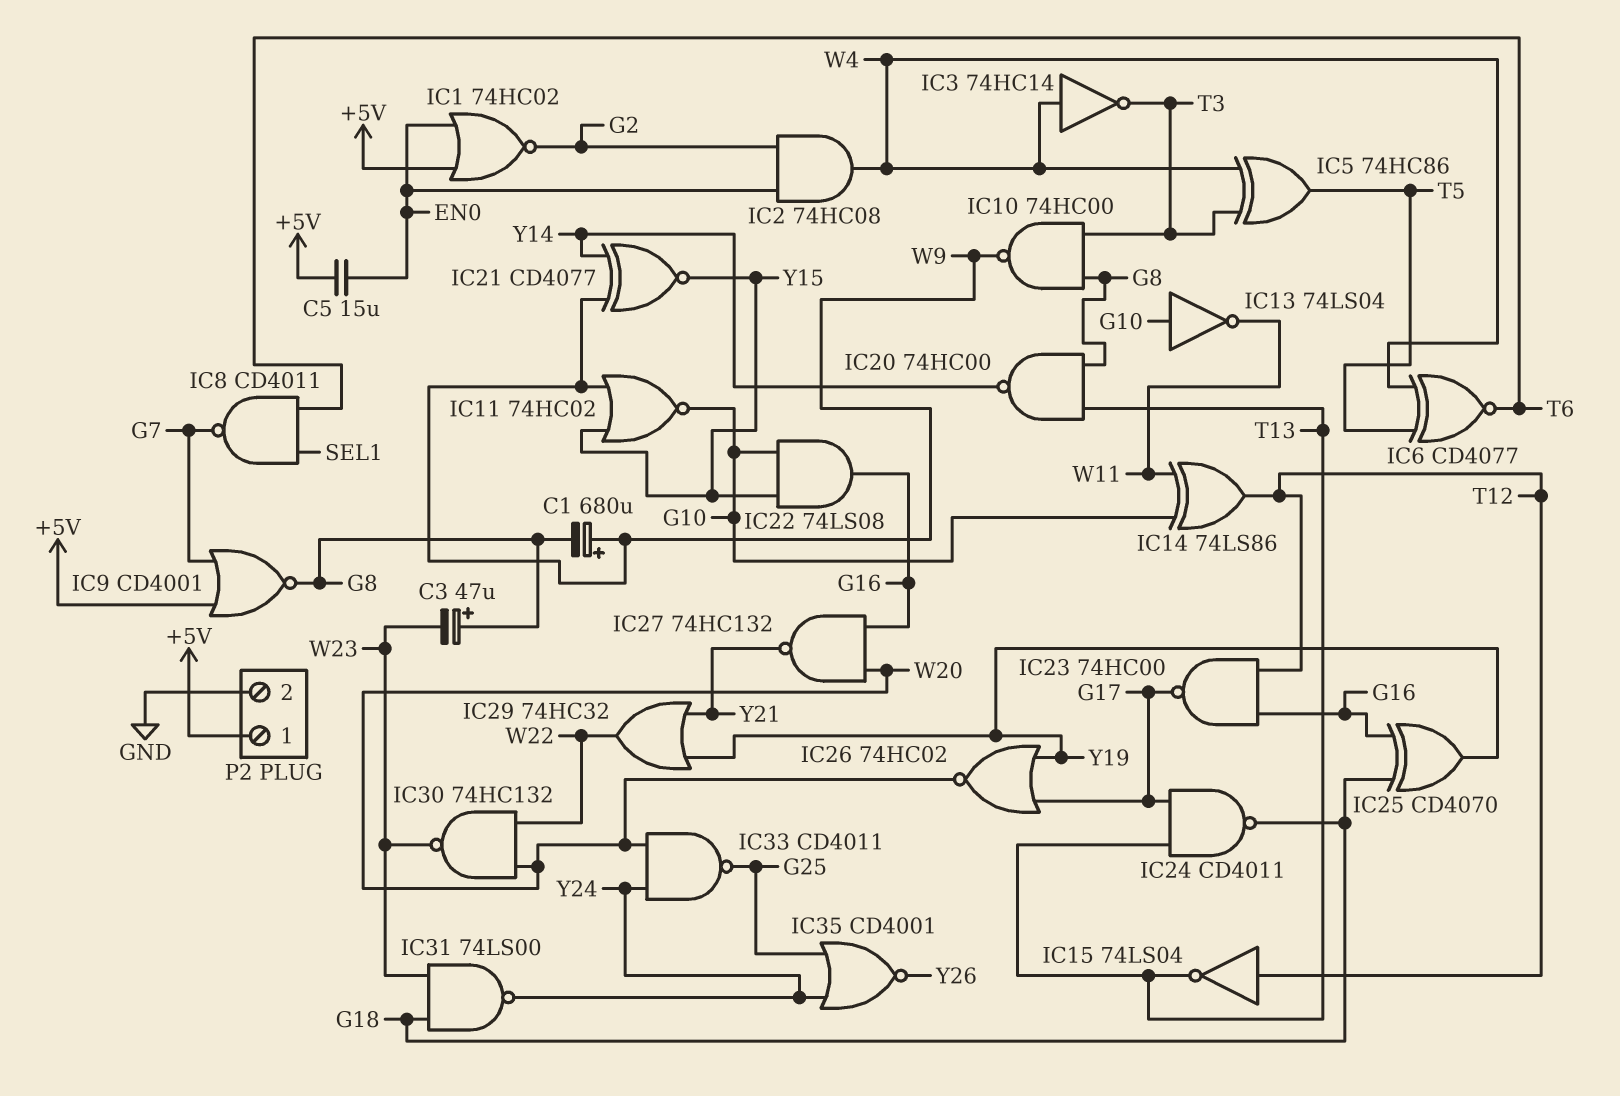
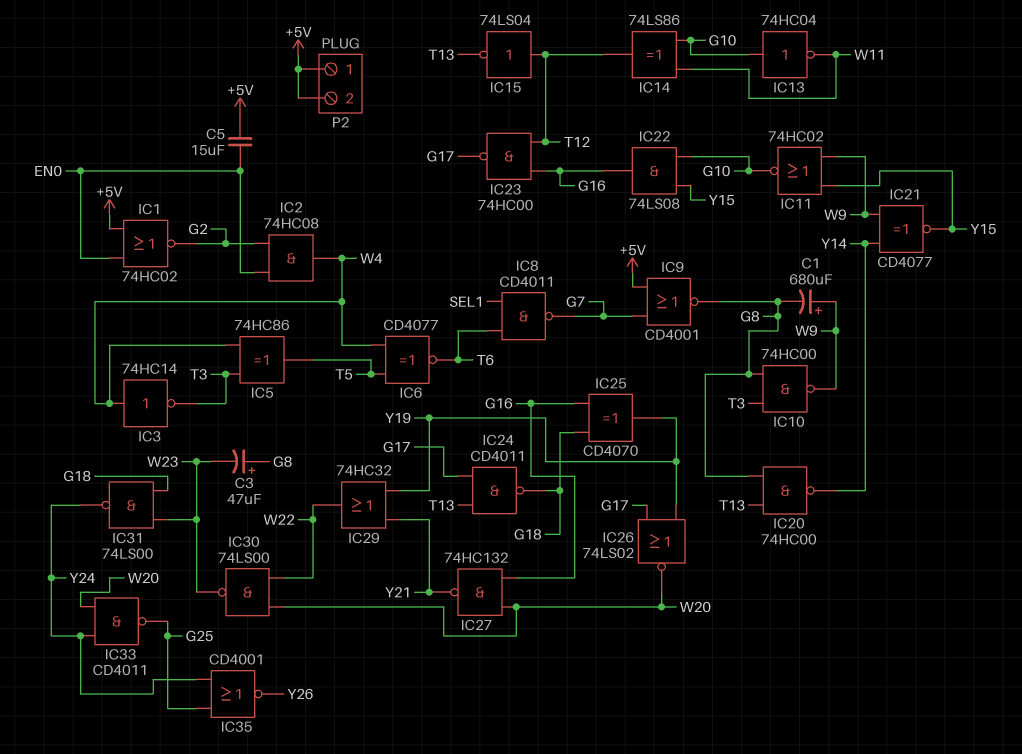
IC13: NOT 74LS04 (in G10, out W11) -> NOT 74HC04 (in G10, out W11)
IC26: NOR 74HC02 (in G17, in Y19, out W20) -> NOR 74LS02 (in G17, in Y19, out W20)
IC30: NAND 74HC132 (in W20, in W22, out W23) -> NAND 74LS00 (in W20, in W22, out W23)
P2 pin 2: GND -> +5V

